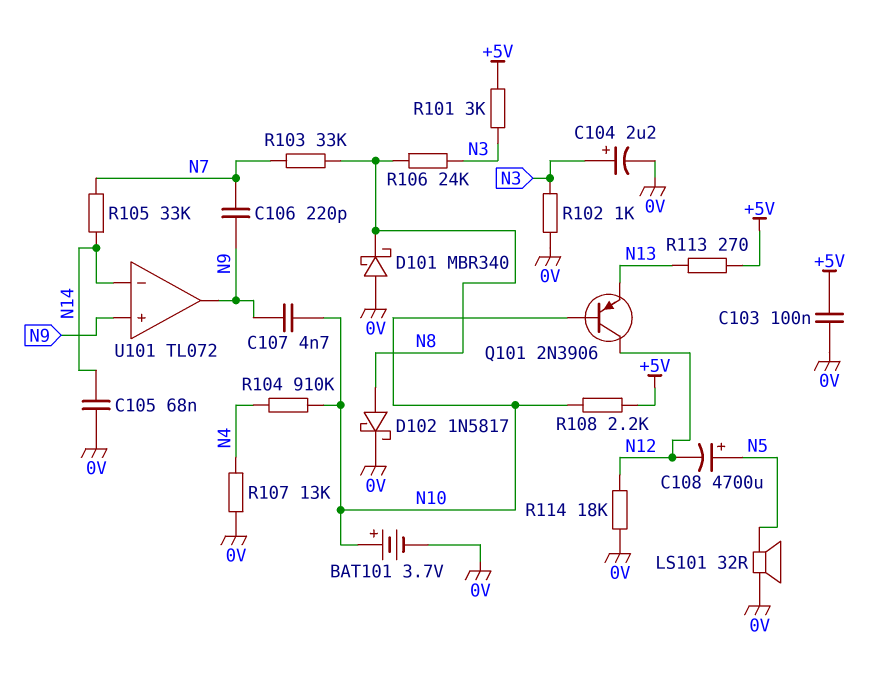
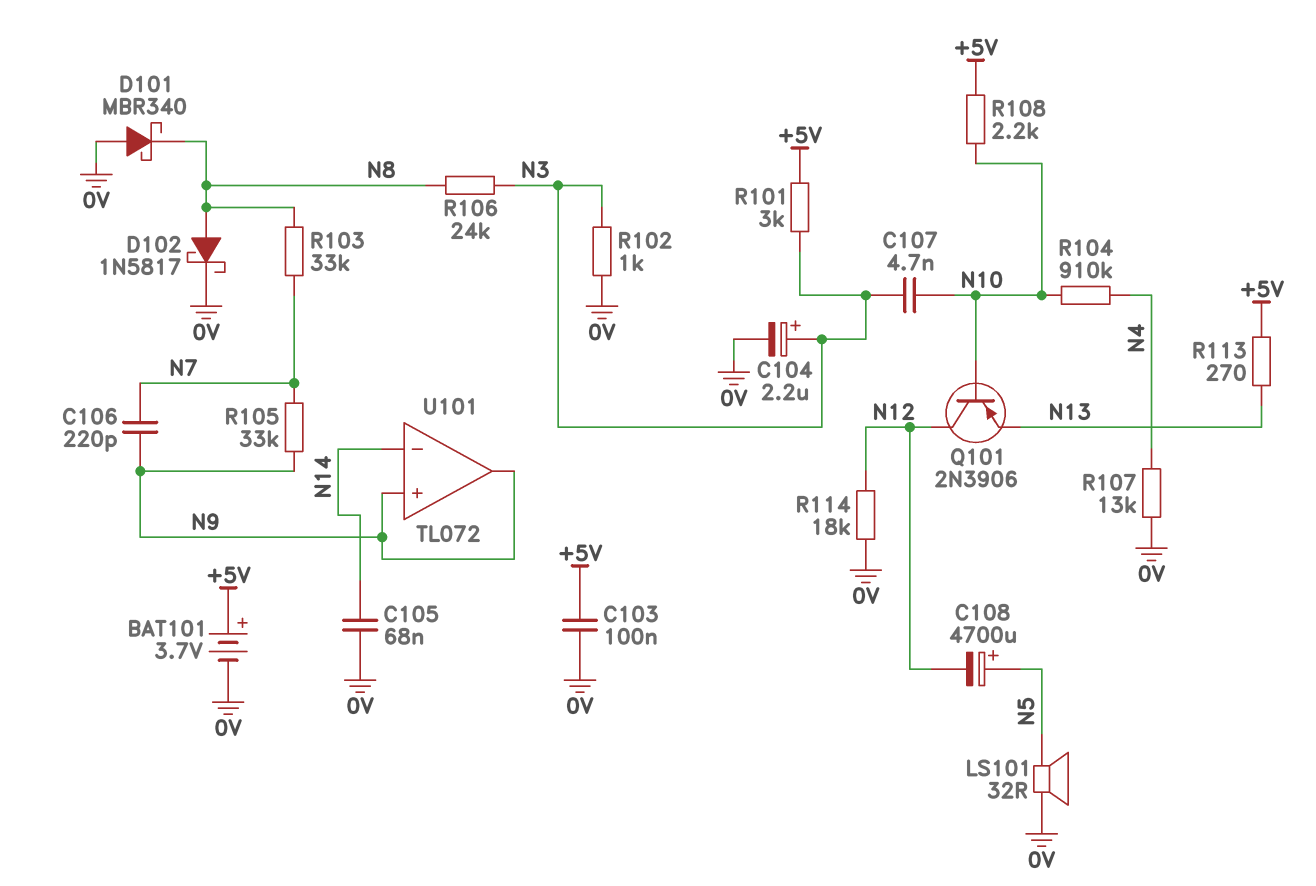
BAT101: 3.7V (plus N10, minus 0V) -> 3.7V (plus +5V, minus 0V)
C107: 4.7nF (N9, N10) -> 4.7nF (N3, N10)
R105: 33k (N7, N14) -> 33k (N7, N9)

